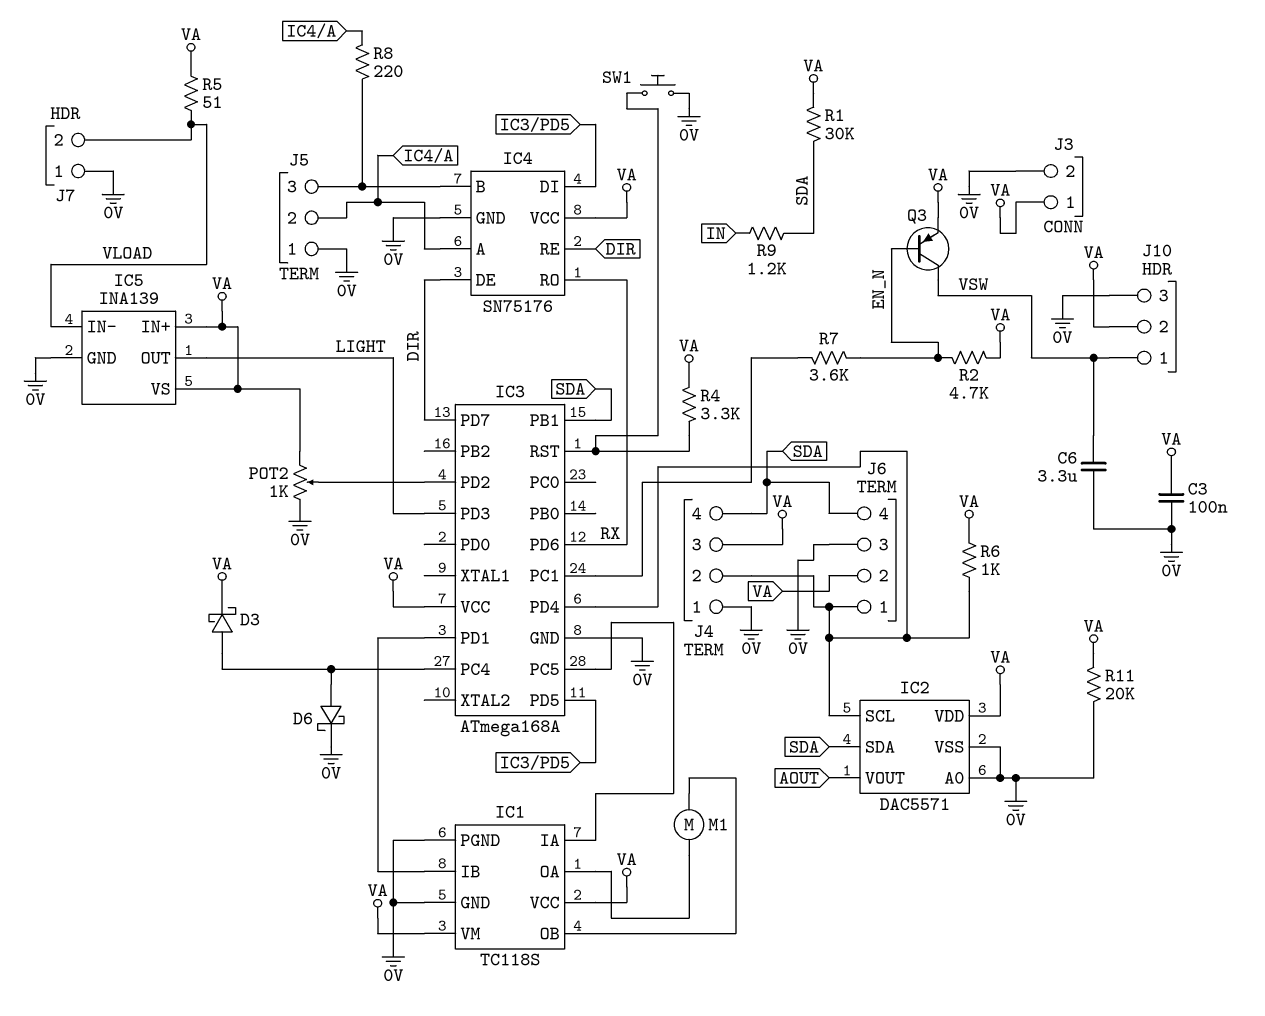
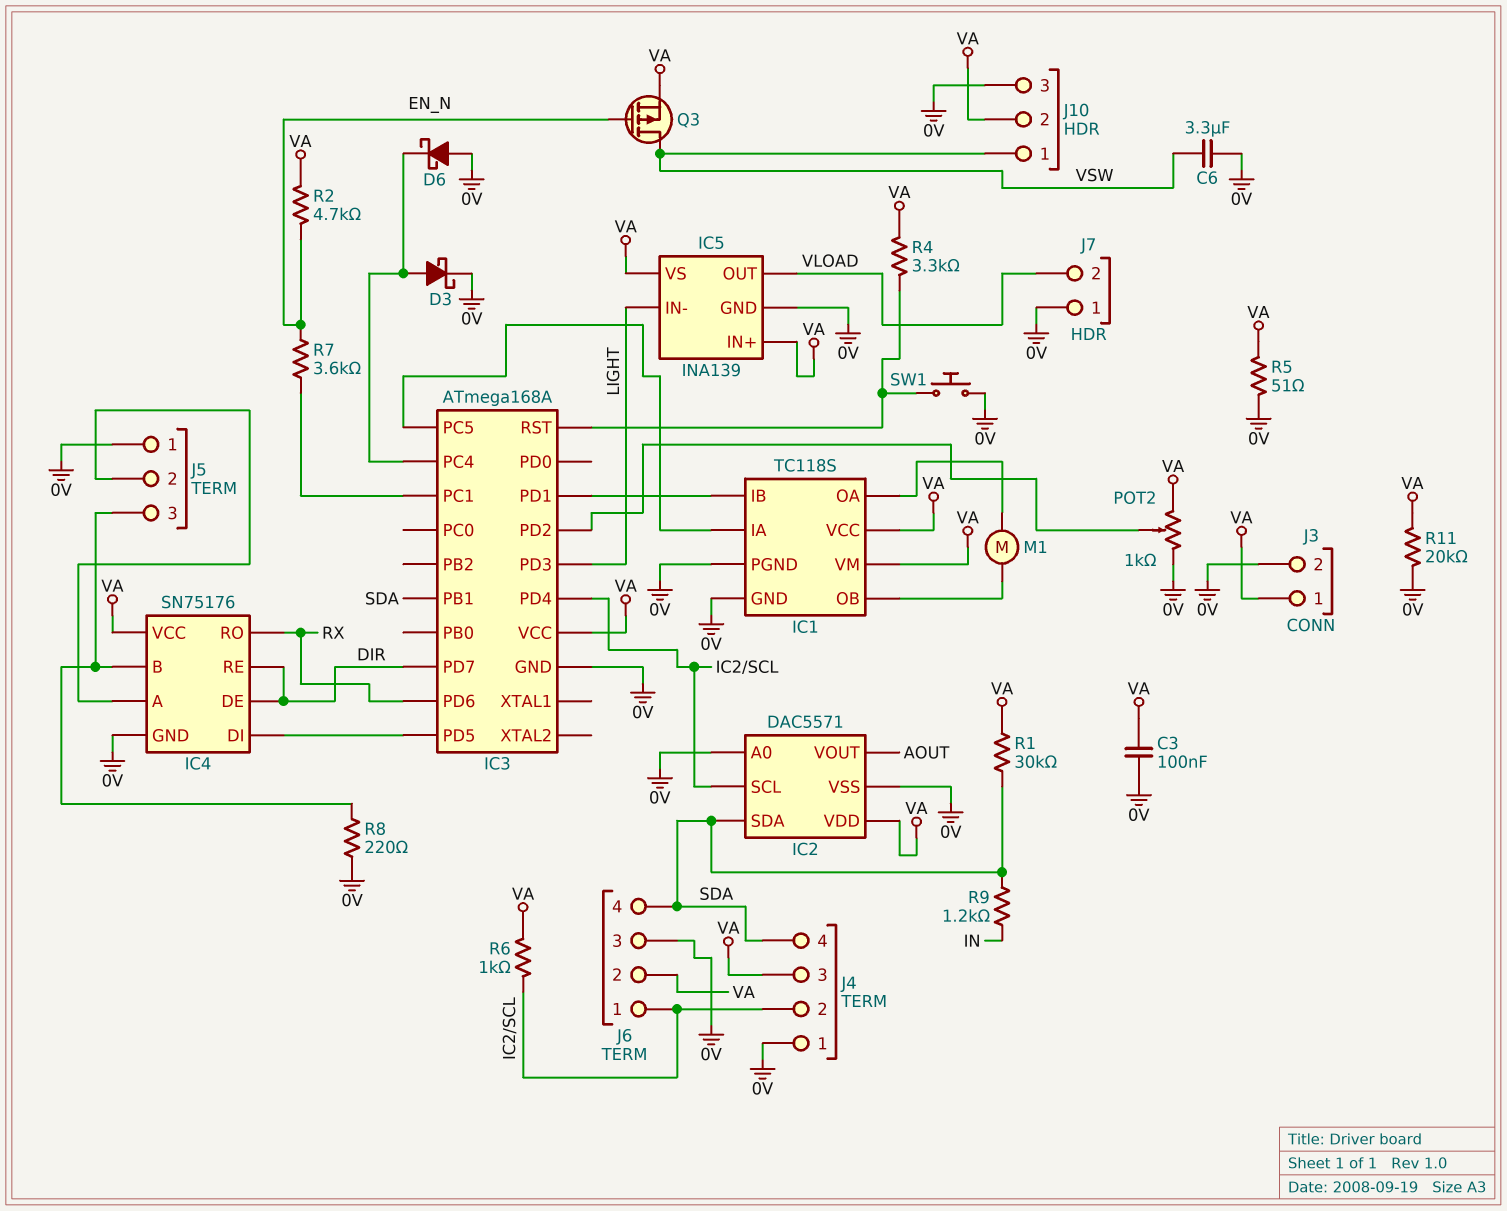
D3: schottky (A IC3/PC4, K VA) -> schottky (A IC3/PC4, K 0V)
D6: schottky (A IC3/PC4, K 0V) -> schottky (A 0V, K IC3/PC4)
IC5 pin IN-: VLOAD -> LIGHT
IC5 pin OUT: LIGHT -> VLOAD
Q3: PNP (B EN_N, C VSW, E VA) -> PMOS (G EN_N, D VSW, S VA)
R5: 51 (VA, VLOAD) -> 51 (0V, VA)
R8: 220 (IC4/A, IC4/B) -> 220 (0V, IC4/B)

